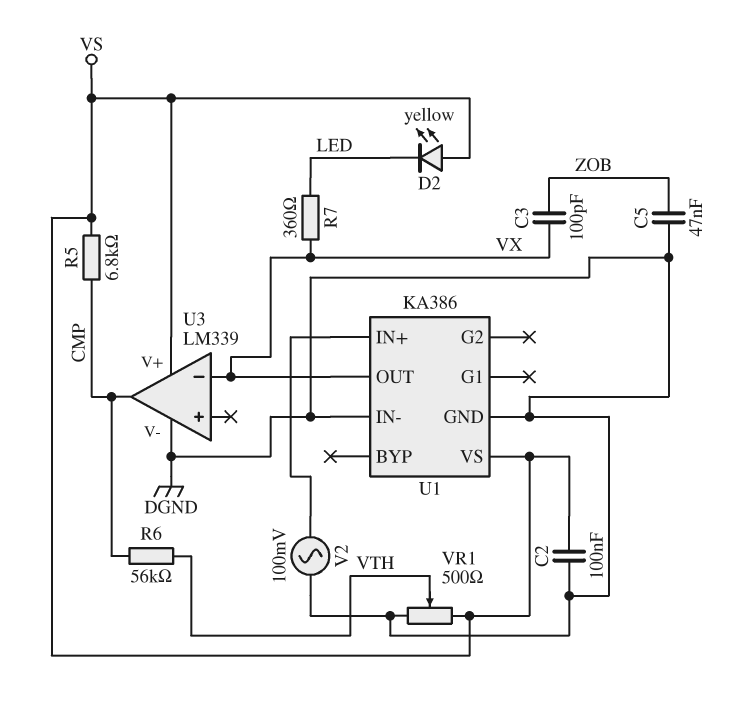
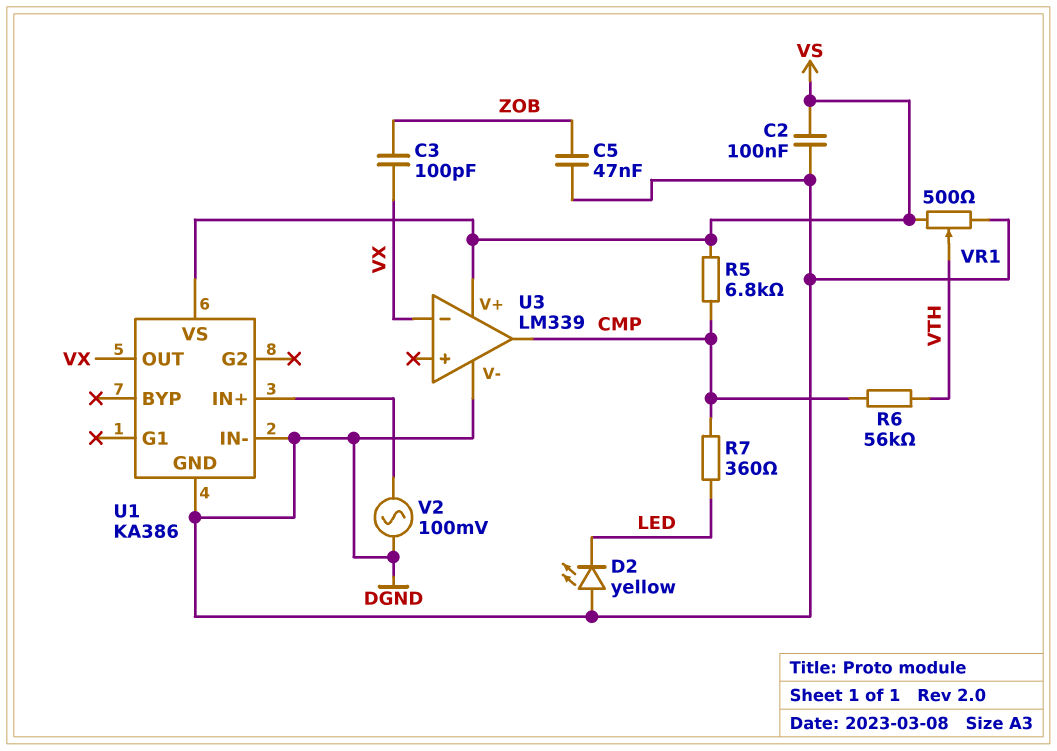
D2: LED yellow (A VS, K LED) -> LED yellow (A DGND, K LED)
R7: 360 (LED, VX) -> 360 (CMP, LED)

